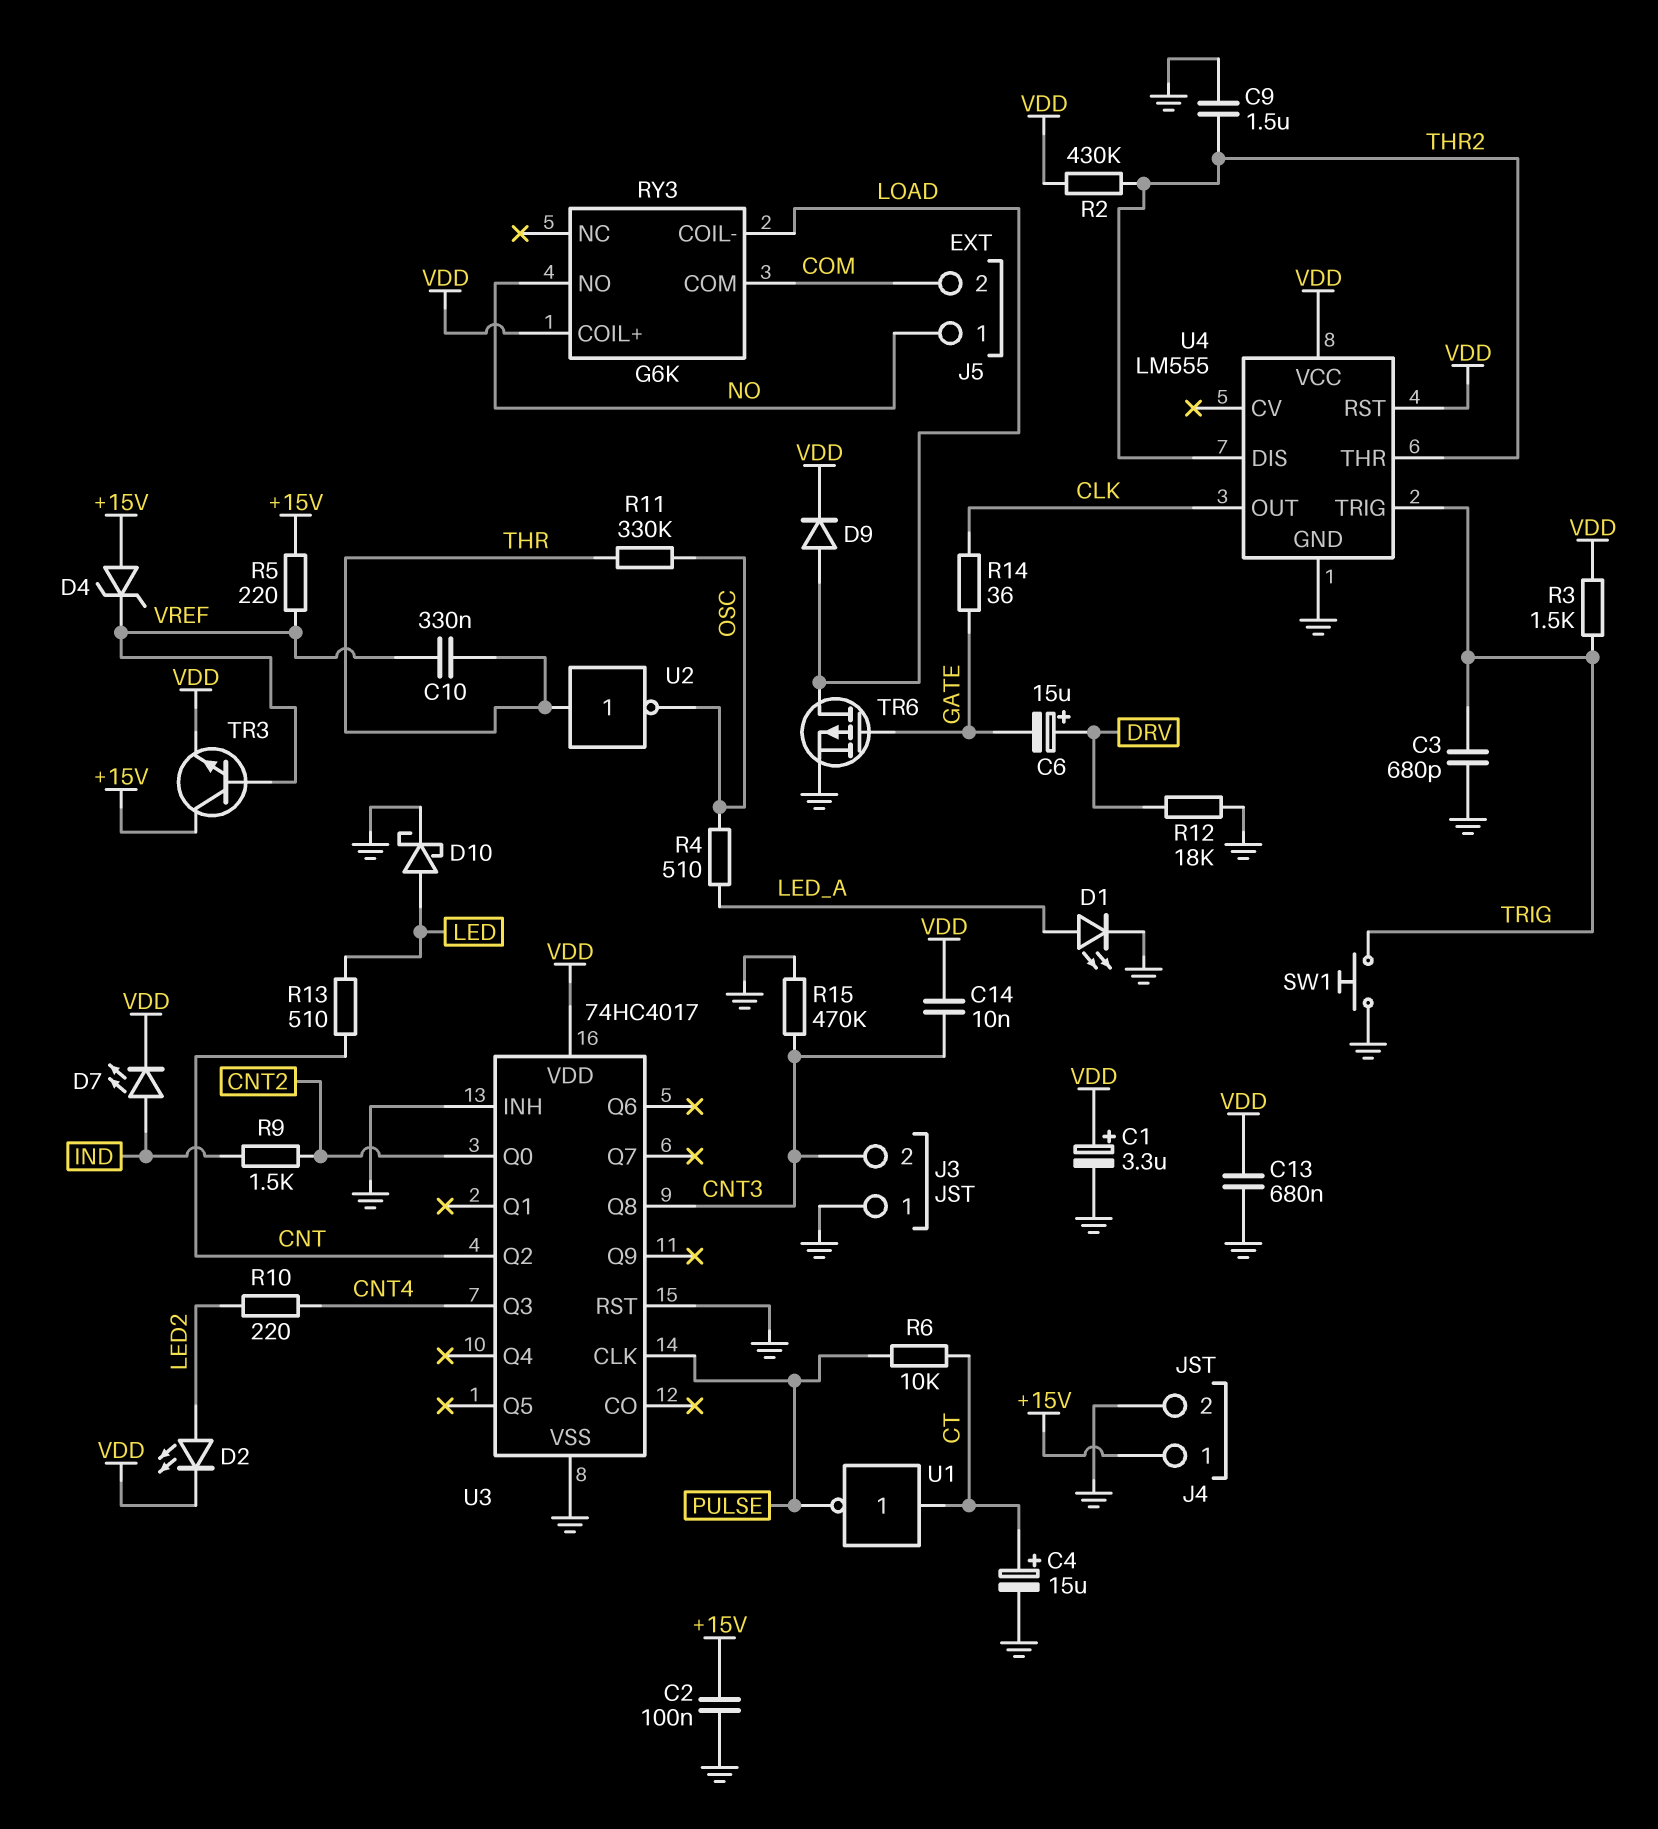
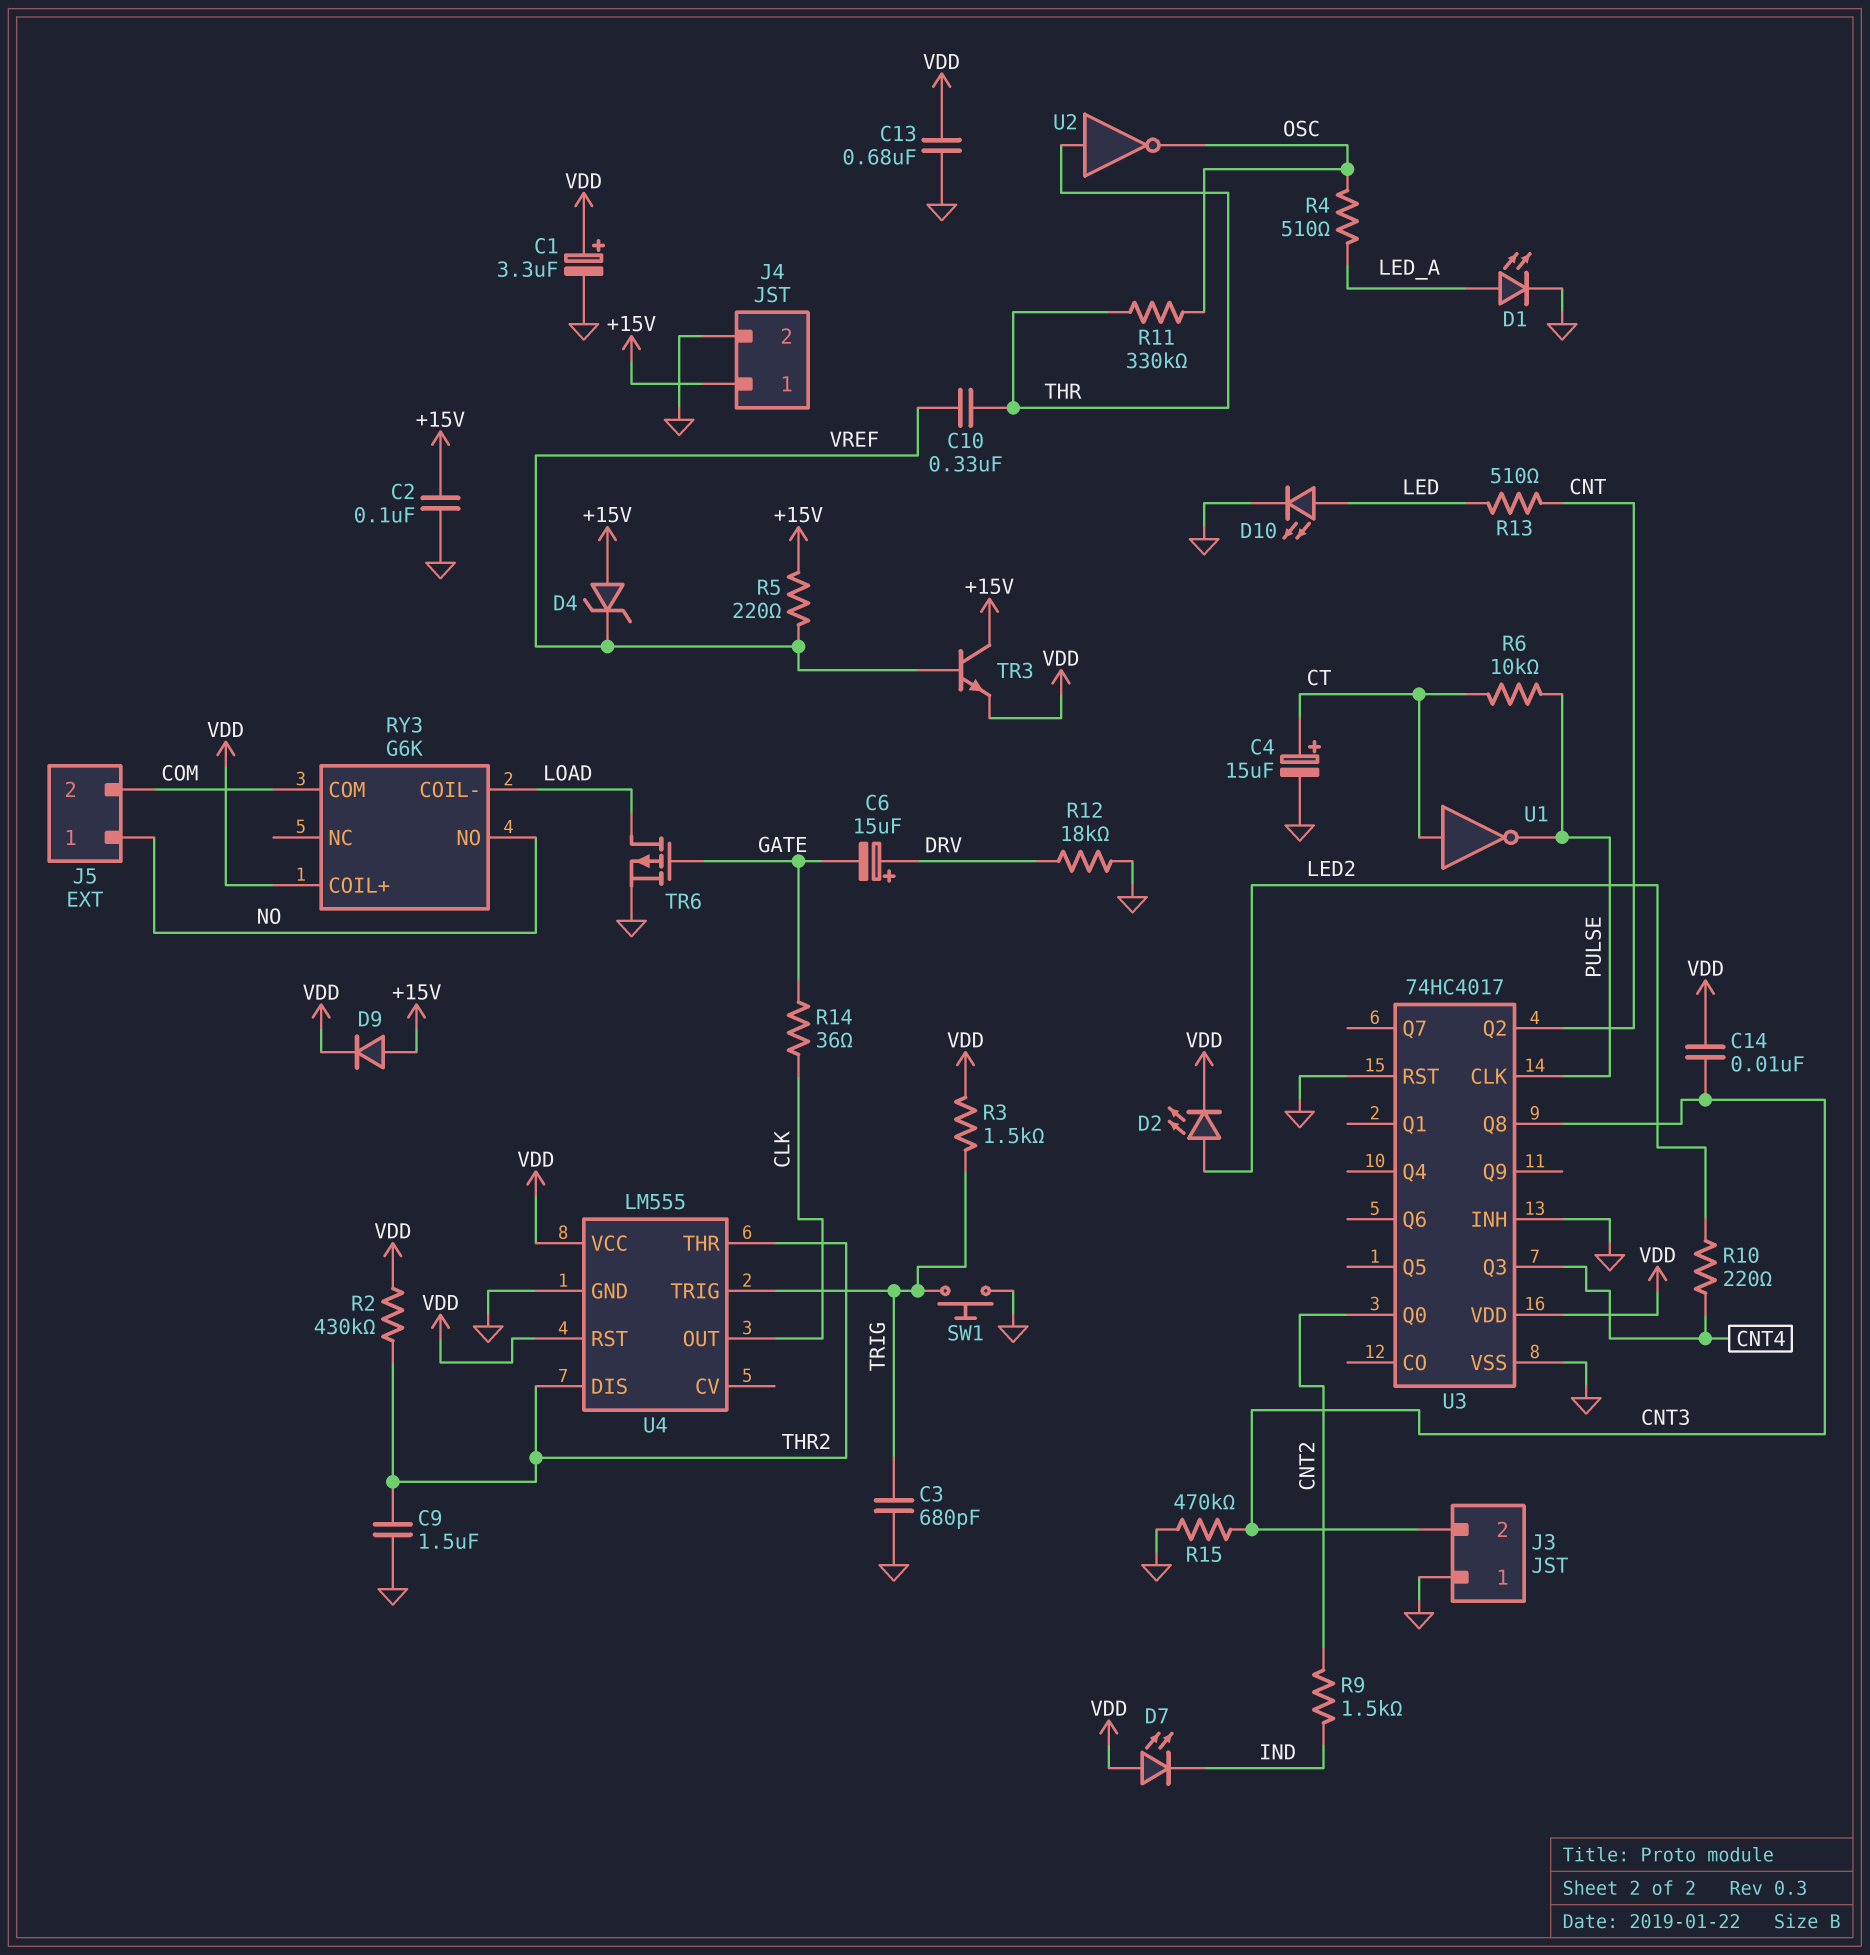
D7: LED (A IND, K VDD) -> LED (A VDD, K IND)
D9: diode (A LOAD, K VDD) -> diode (A +15V, K VDD)
D10: schottky (A LED, K GND) -> LED (A LED, K GND)

